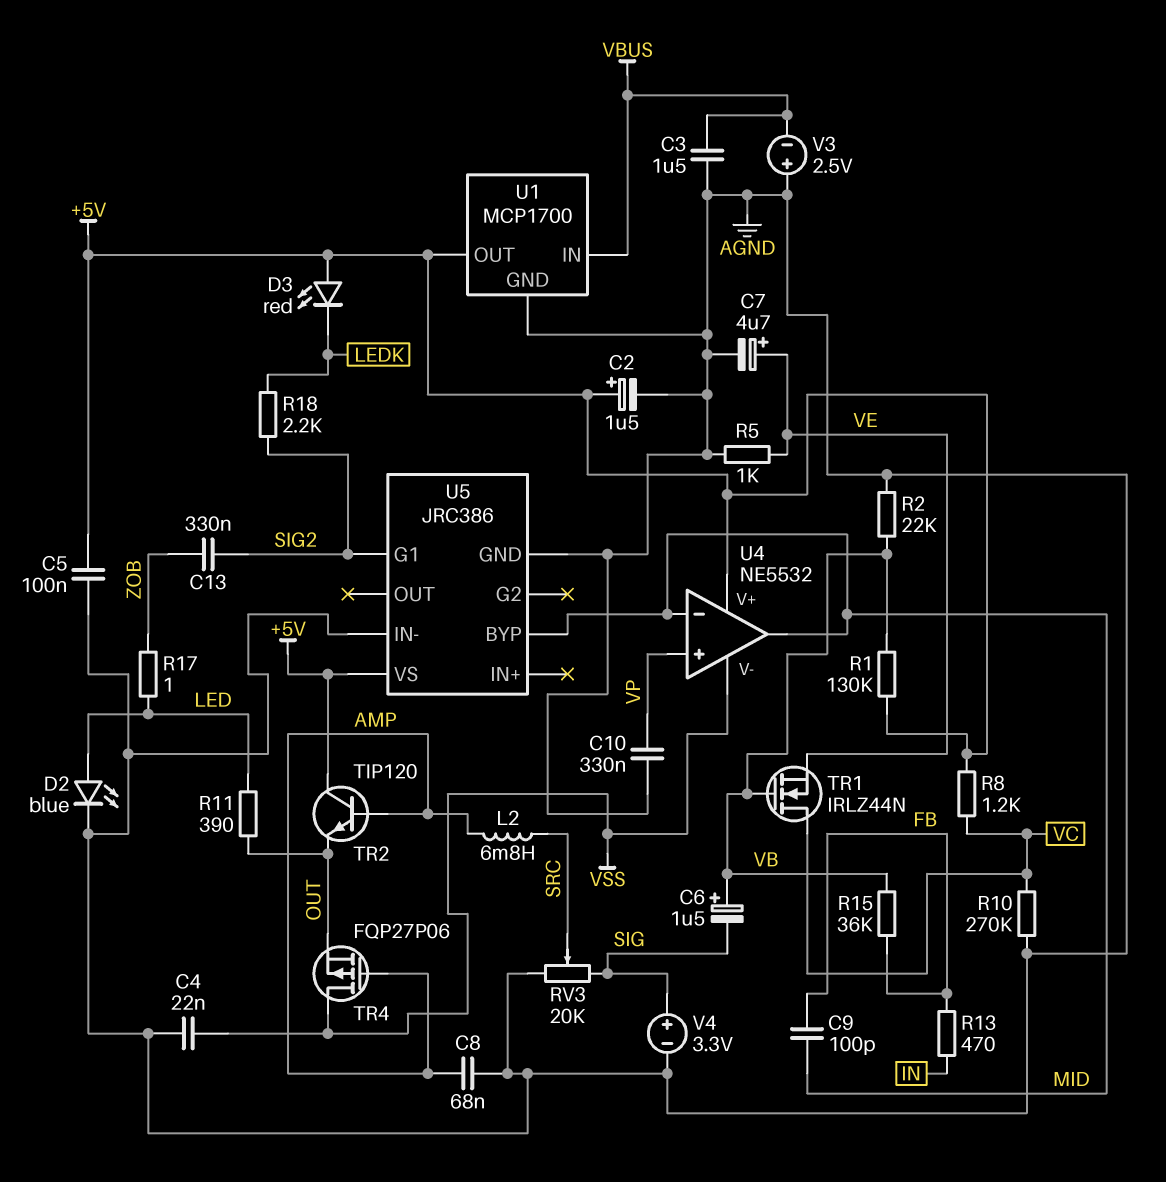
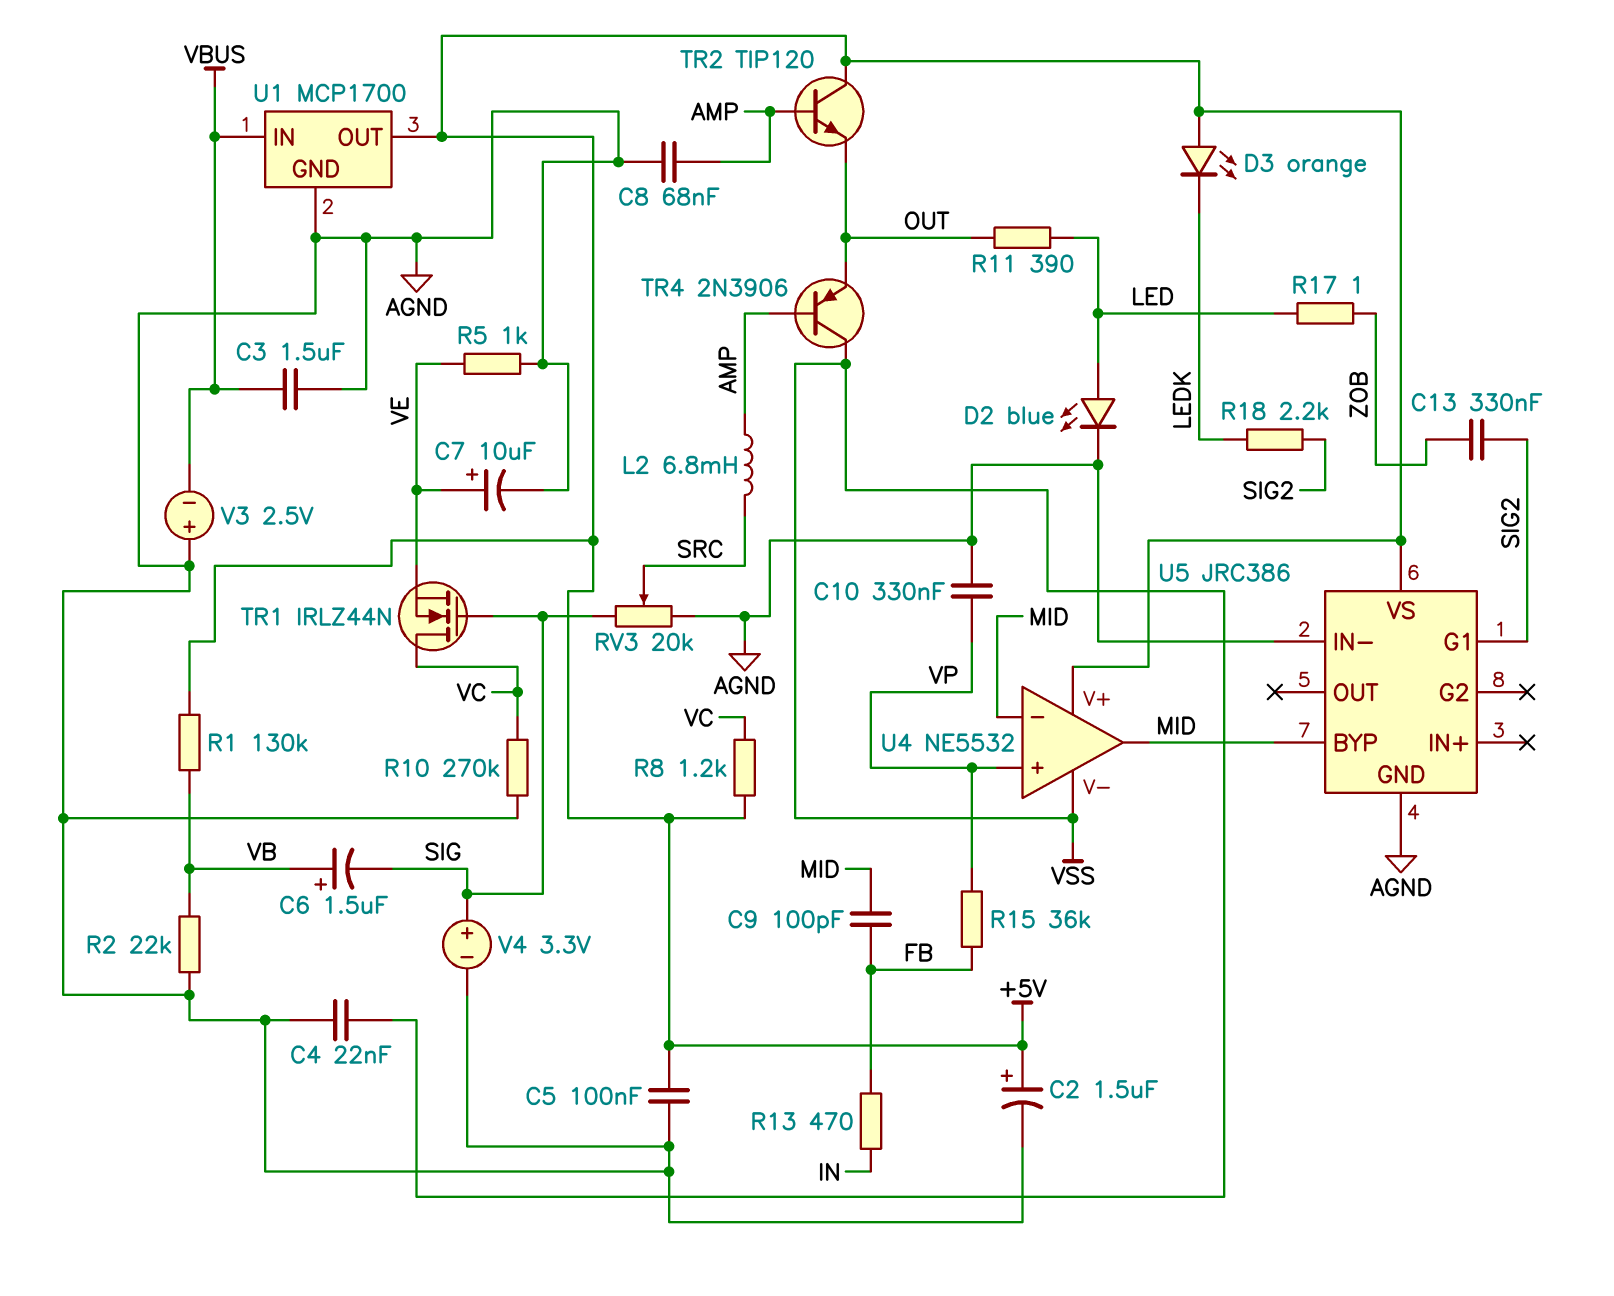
C7: 4.7uF (plus VE, minus AGND) -> 10uF (plus VE, minus AGND)
D3: LED red (A +5V, K LEDK) -> LED orange (A +5V, K LEDK)
R15: 36k (FB, VB) -> 36k (FB, VP)
TR1: NMOS IRLZ44N (G VB, D VC, S VE) -> NMOS IRLZ44N (G SIG, D VC, S VE)
TR4: PMOS FQP27P06 (G AMP, D VSS, S OUT) -> PNP 2N3906 (B AMP, C VSS, E OUT)

